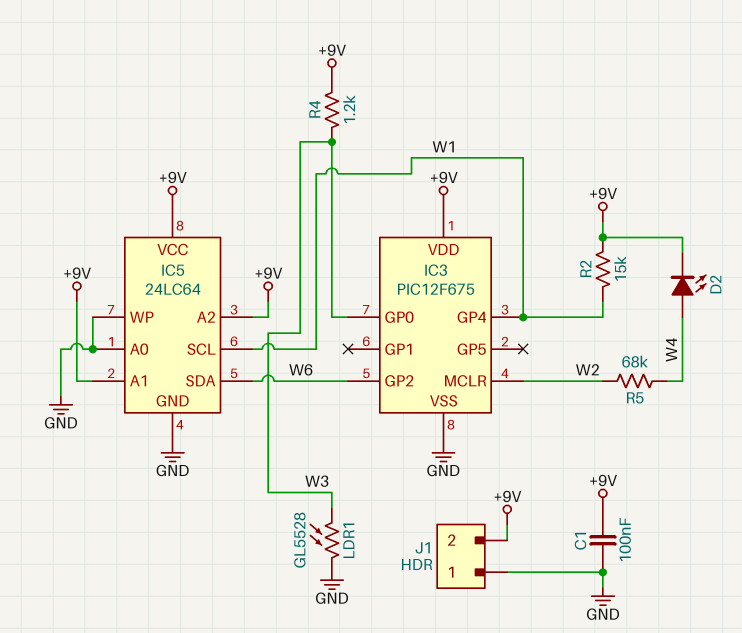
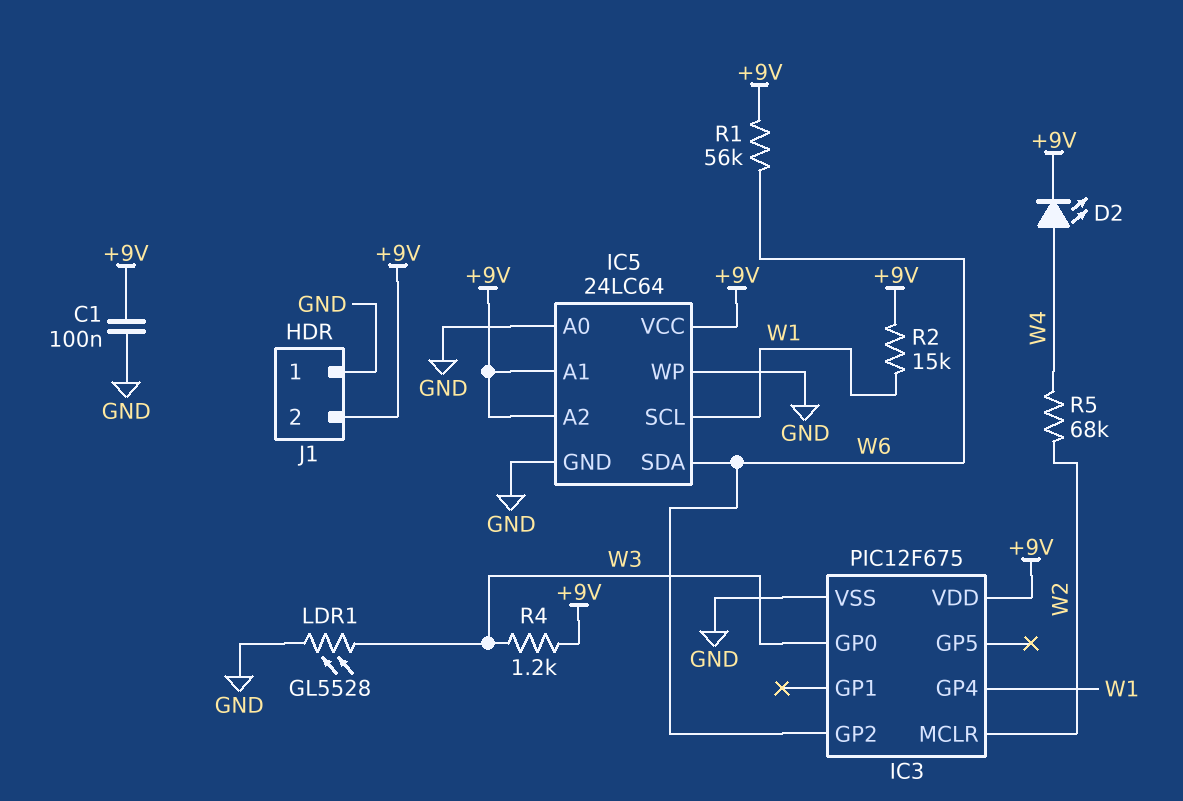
R1: none -> 56k (+9V, W6)

